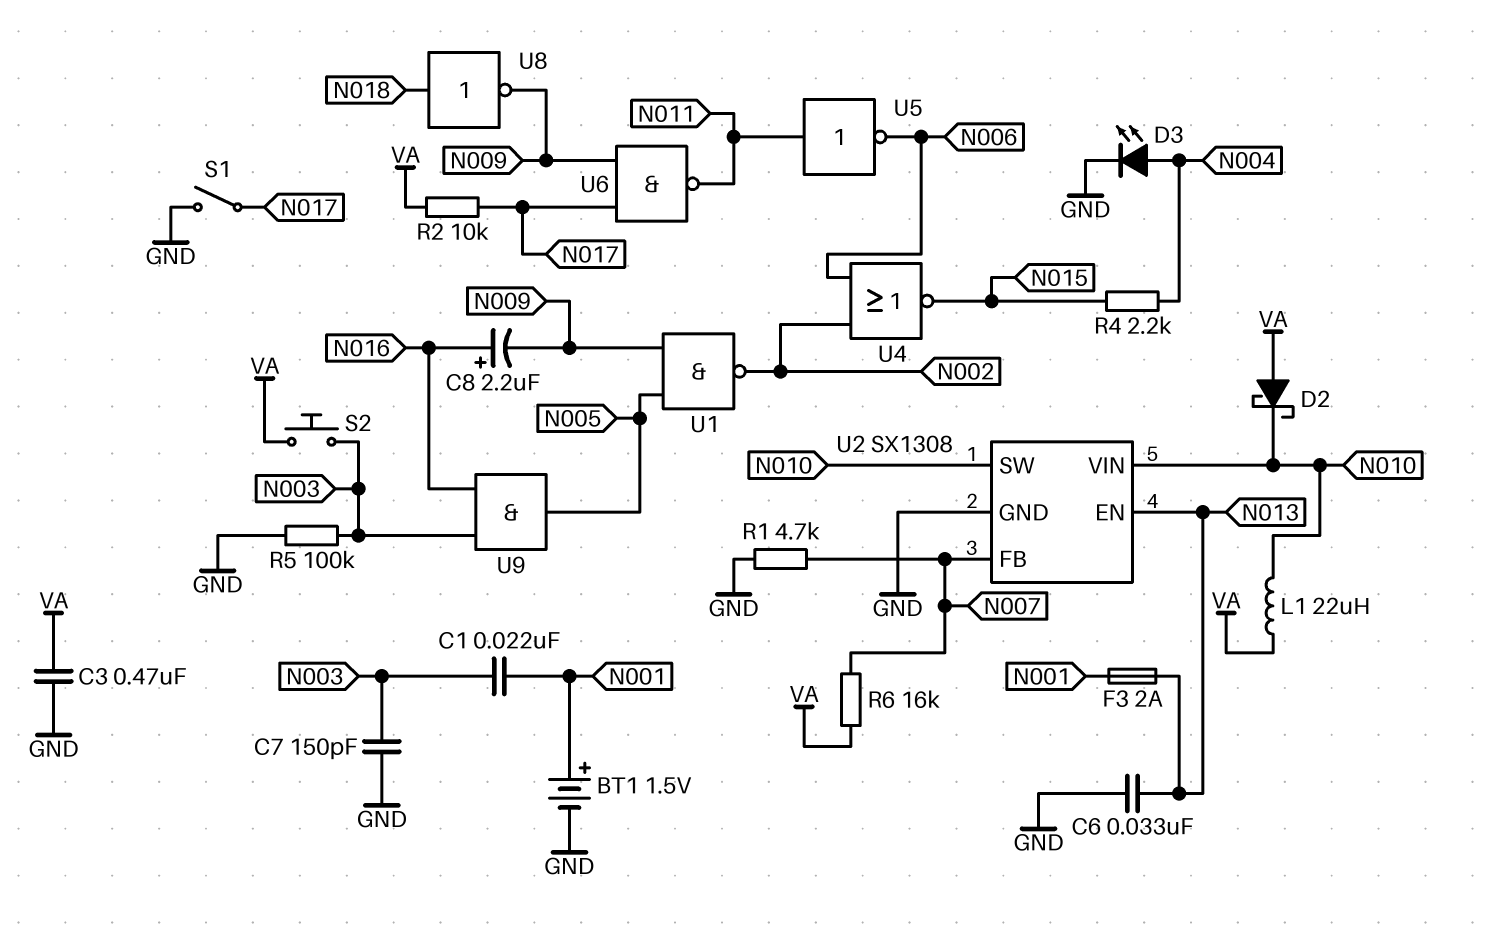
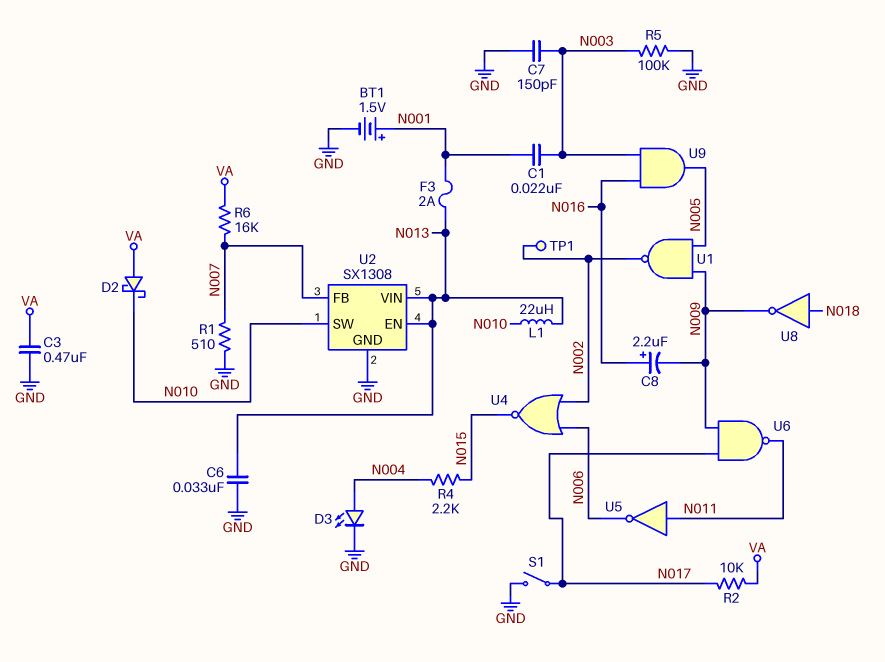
L1: 22uH (N010, VA) -> 22uH (N010, N013)
R1: 4.7k (GND, N007) -> 510 (GND, N007)
S2: button (N003, VA) -> none
TP1: none -> test point (N002)
U2 pin VIN: N010 -> N013

